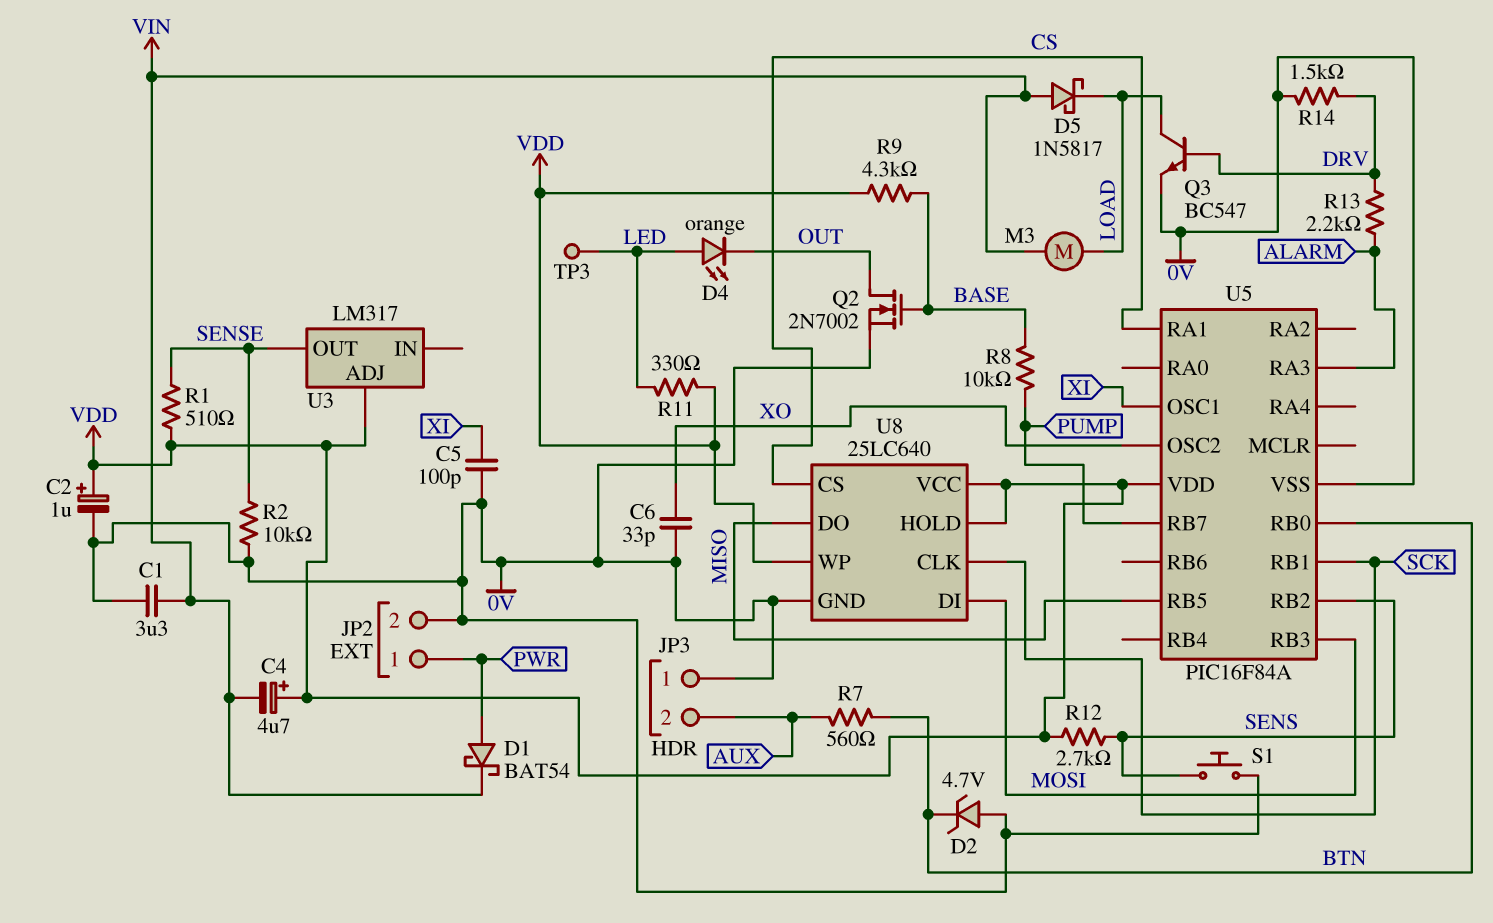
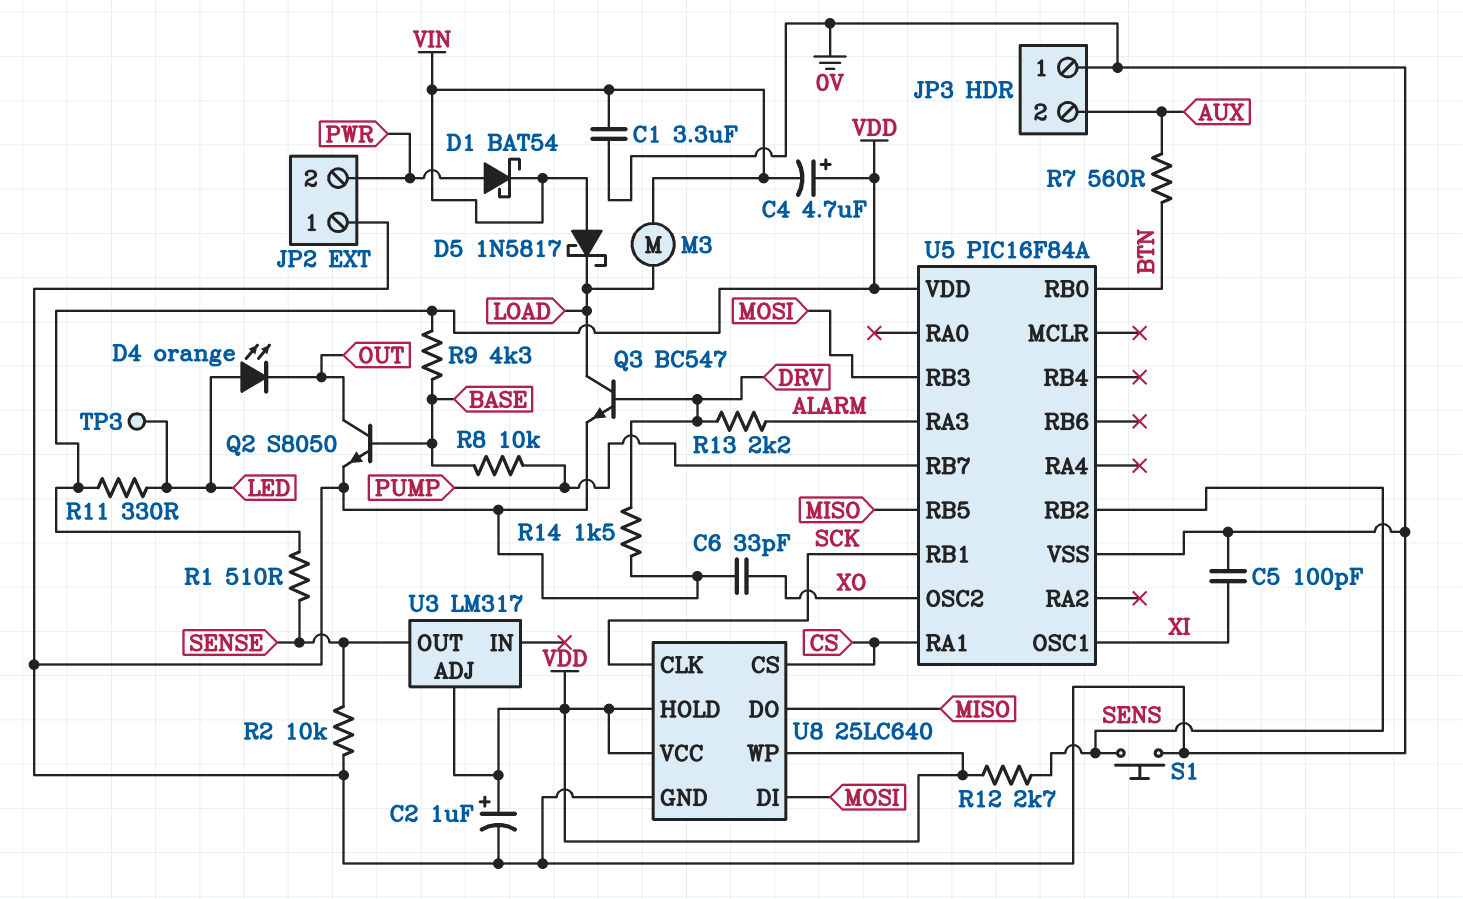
D2: zener 4.7V (A 0V, K BTN) -> none
JP2 pin 1: PWR -> 0V
JP2 pin 2: 0V -> PWR
Q2: NMOS 2N7002 (G BASE, D OUT, S 0V) -> NPN S8050 (B BASE, C OUT, E 0V)

